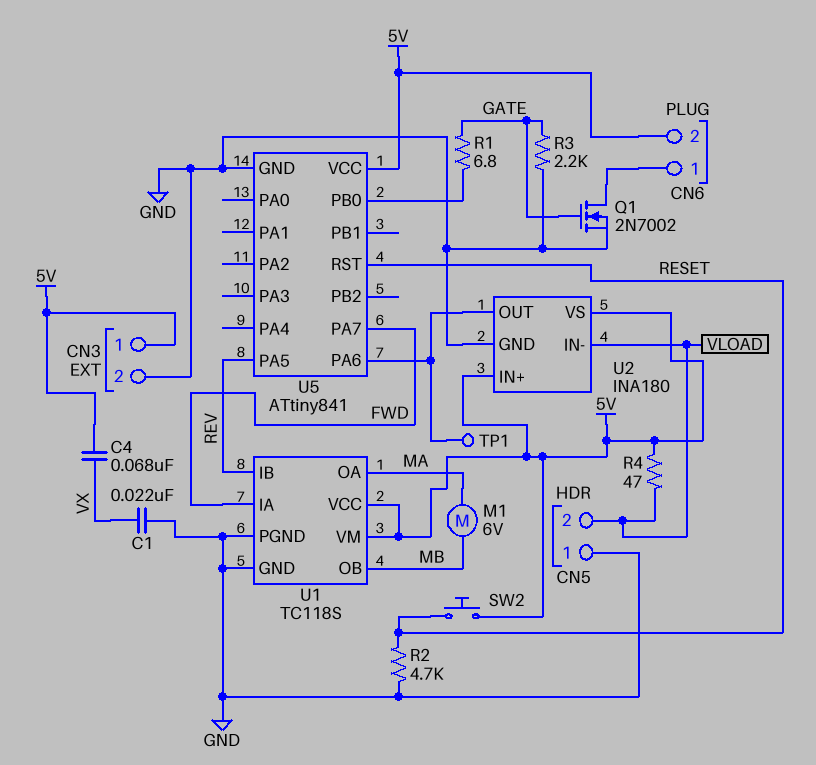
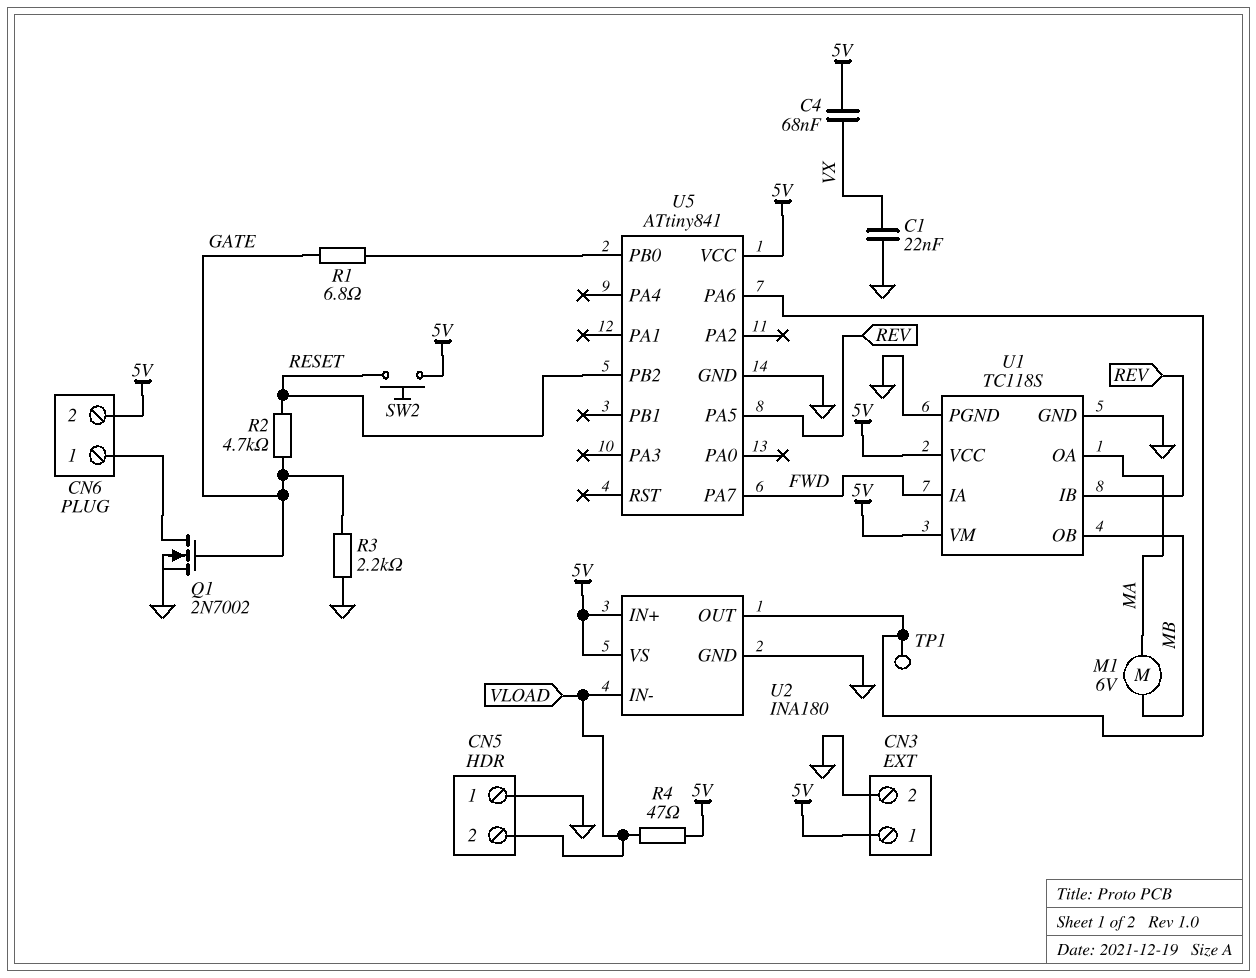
R2: 4.7k (GND, RESET) -> 4.7k (GATE, RESET)
U5 pin PB2: none -> RESET
U5 pin RST: RESET -> none

